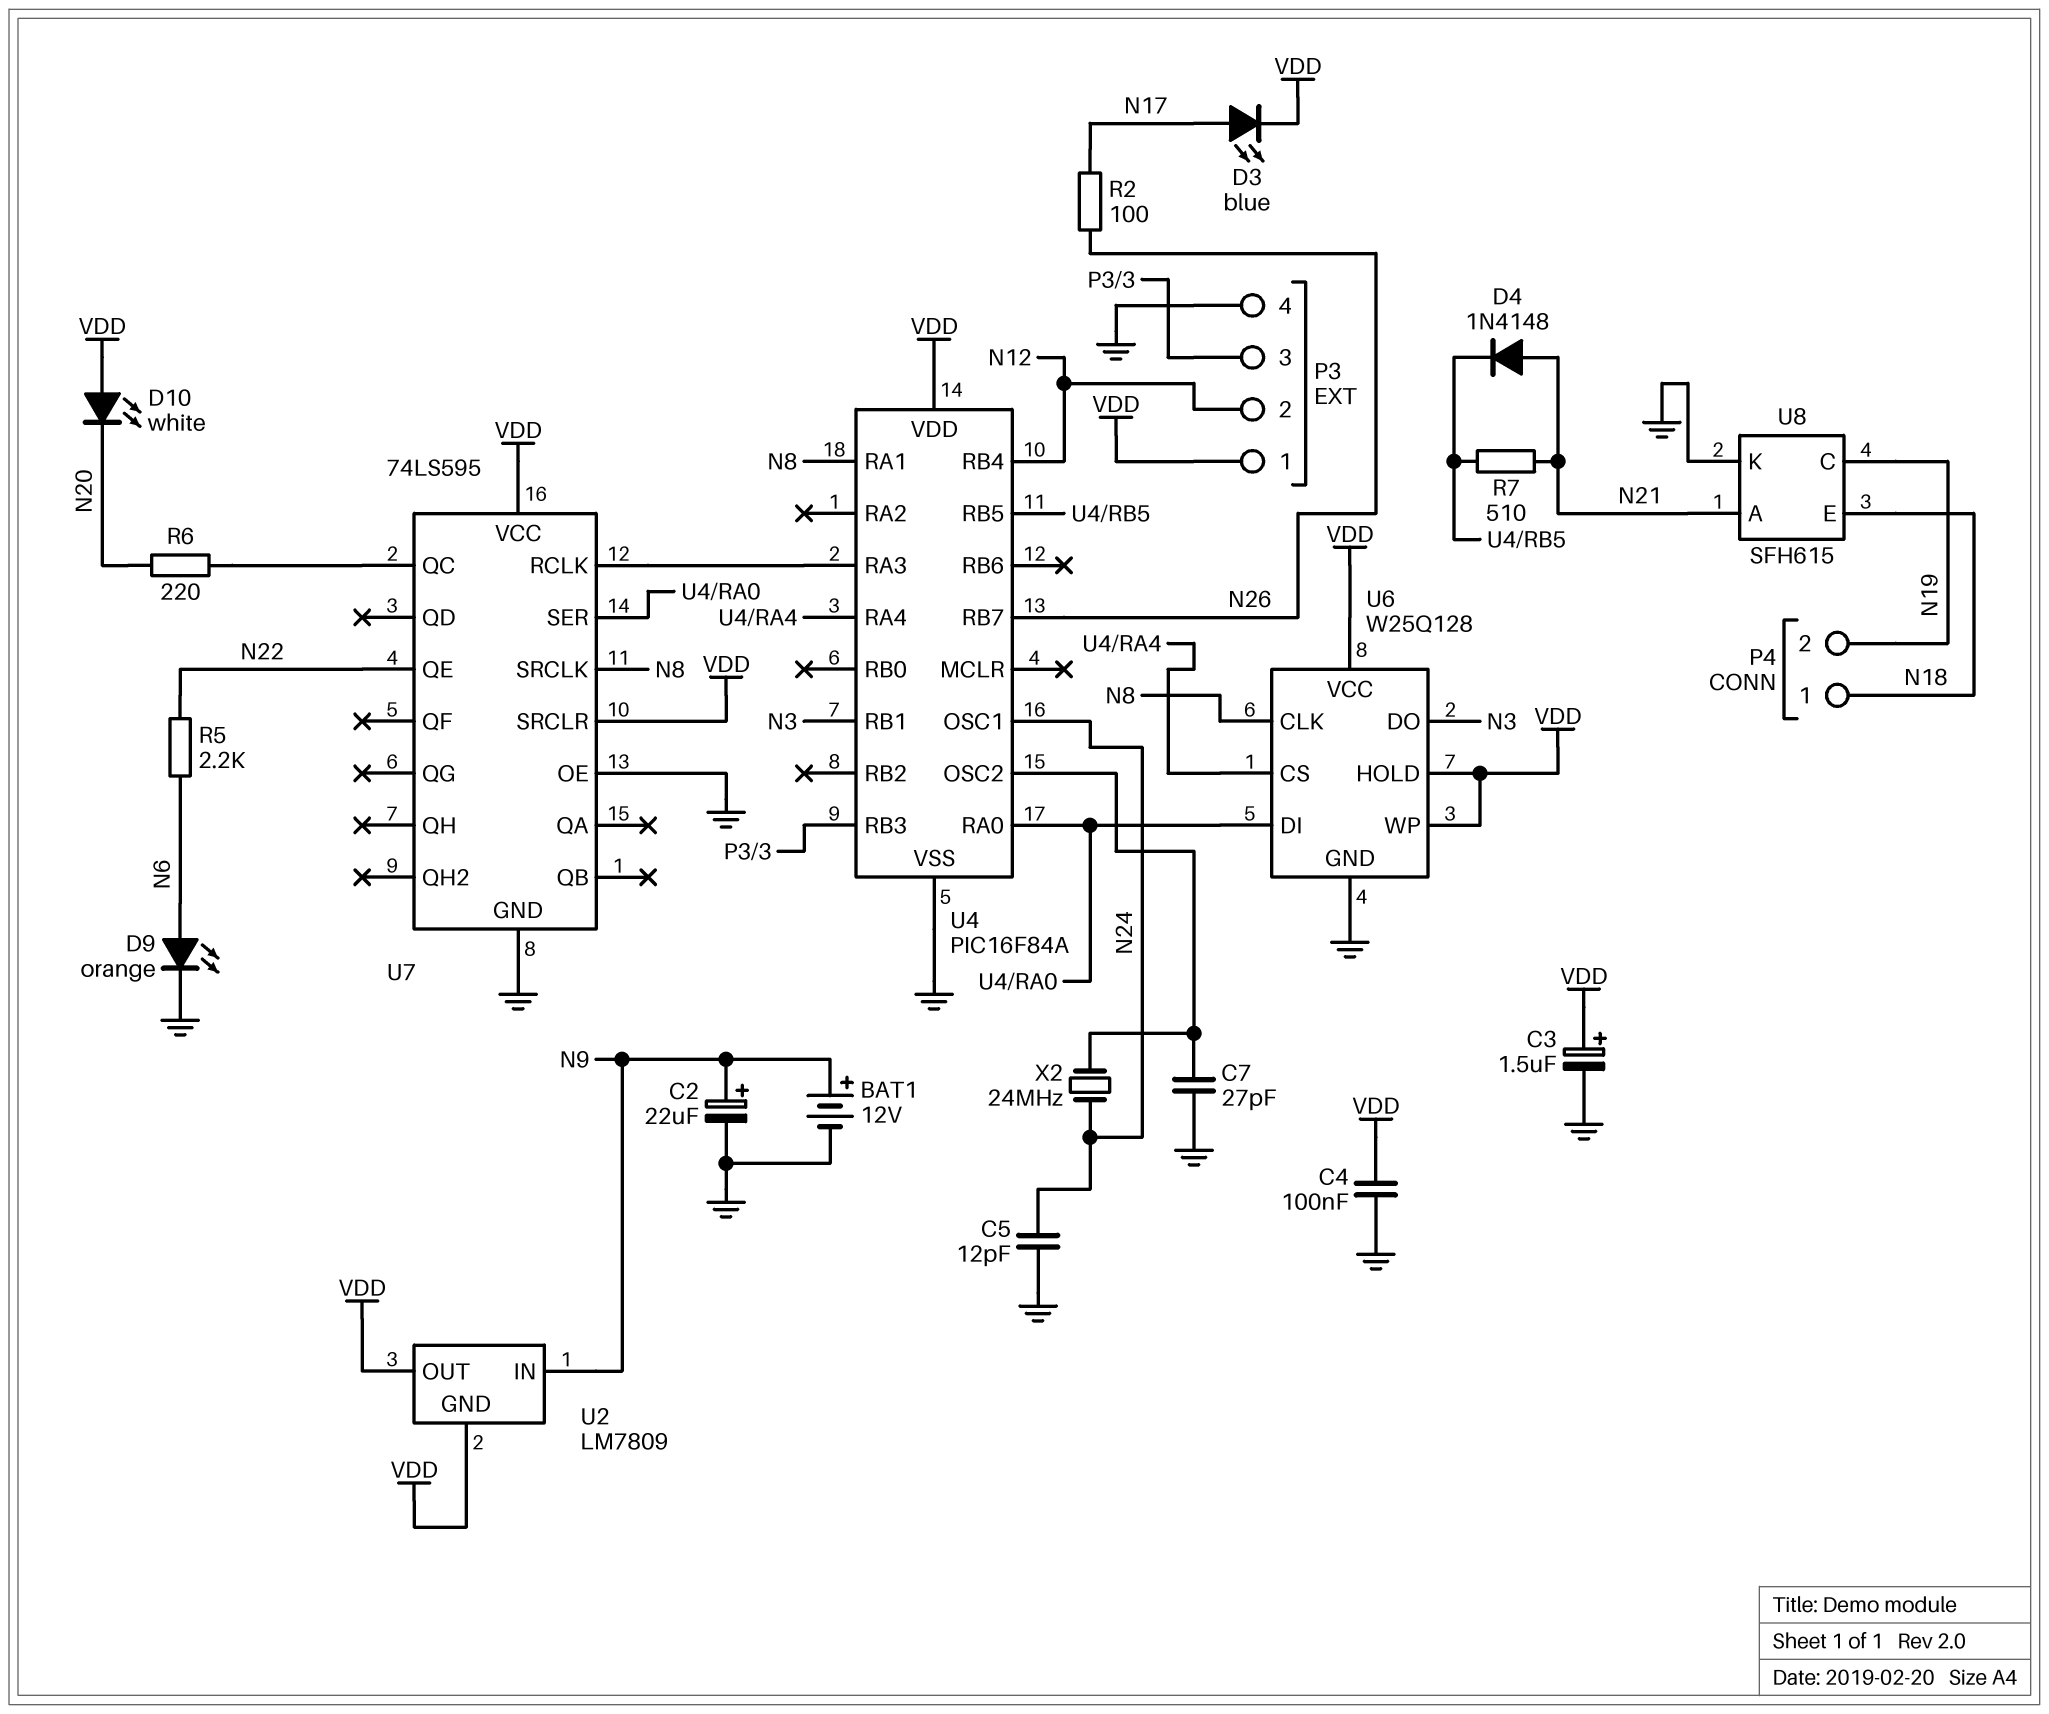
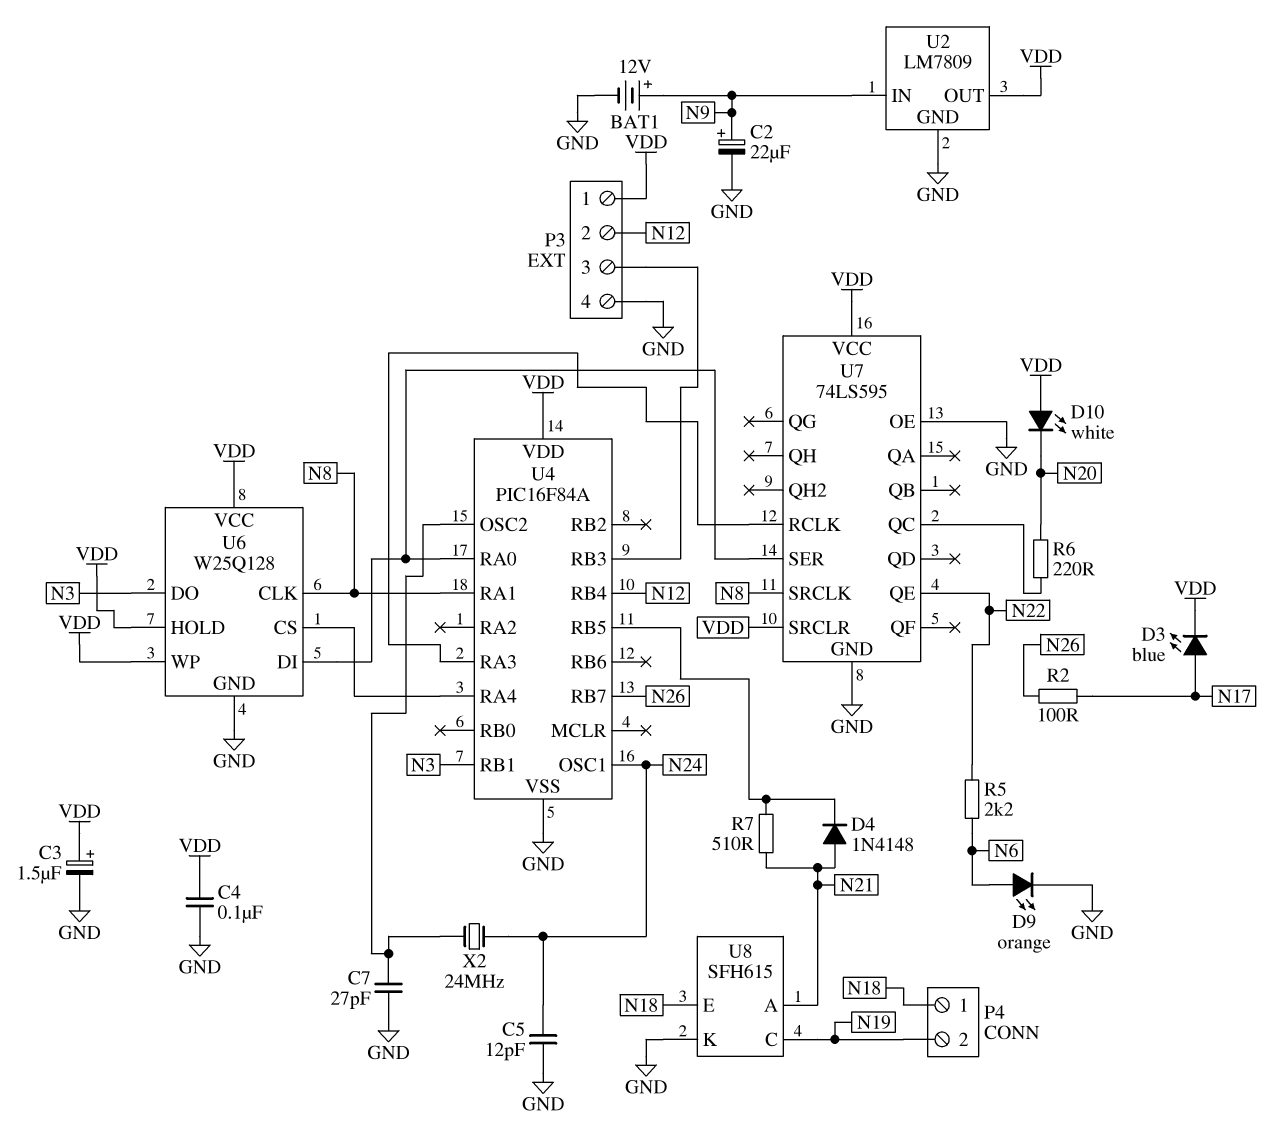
U2 pin GND: VDD -> GND

